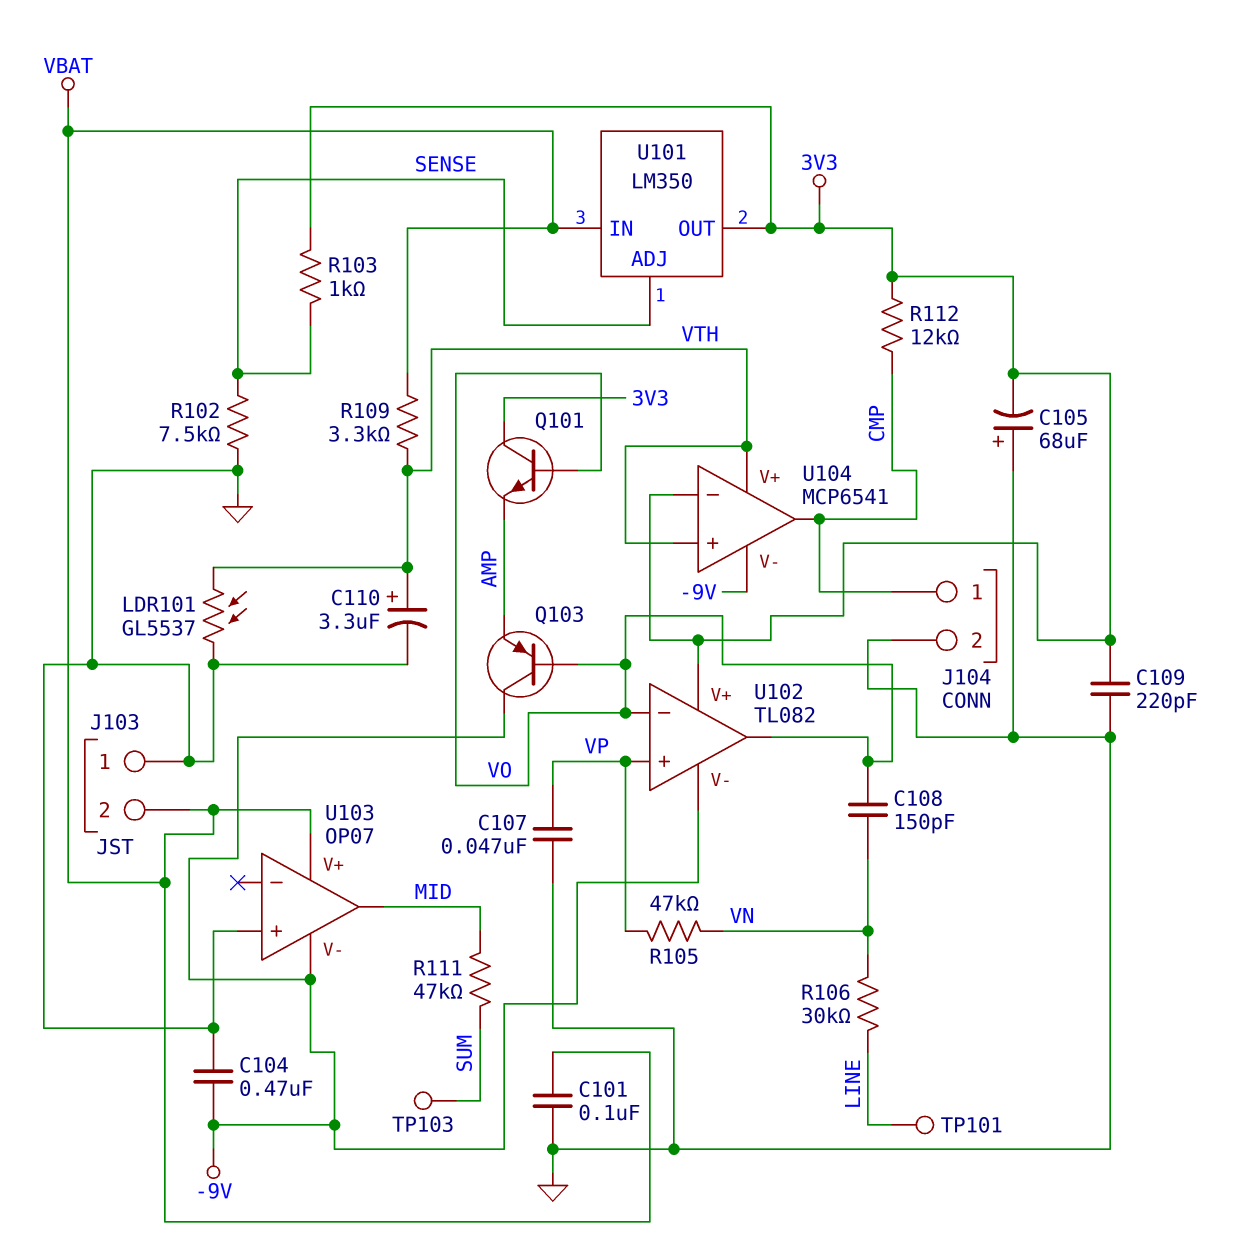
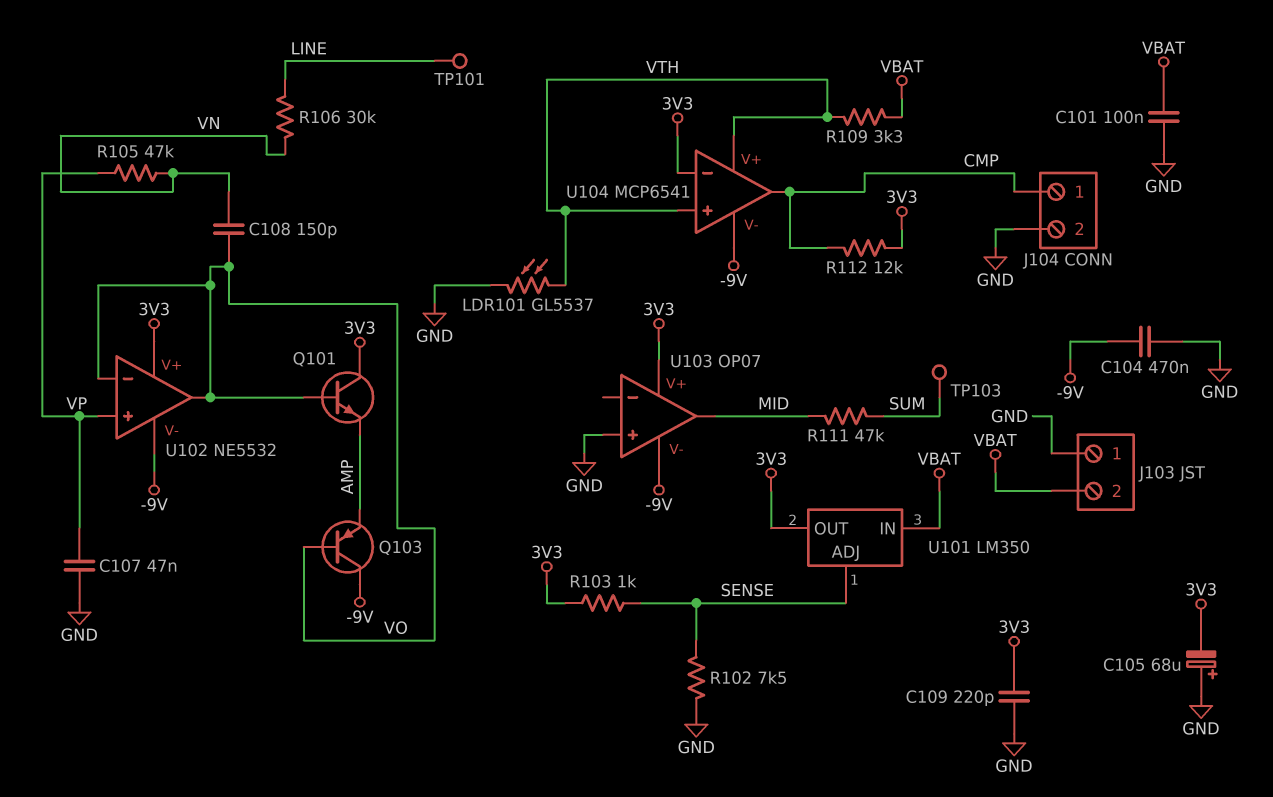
C110: 3.3uF (plus VTH, minus GND) -> none
U102: TL082 -> NE5532
U103 pin V+: VBAT -> 3V3

